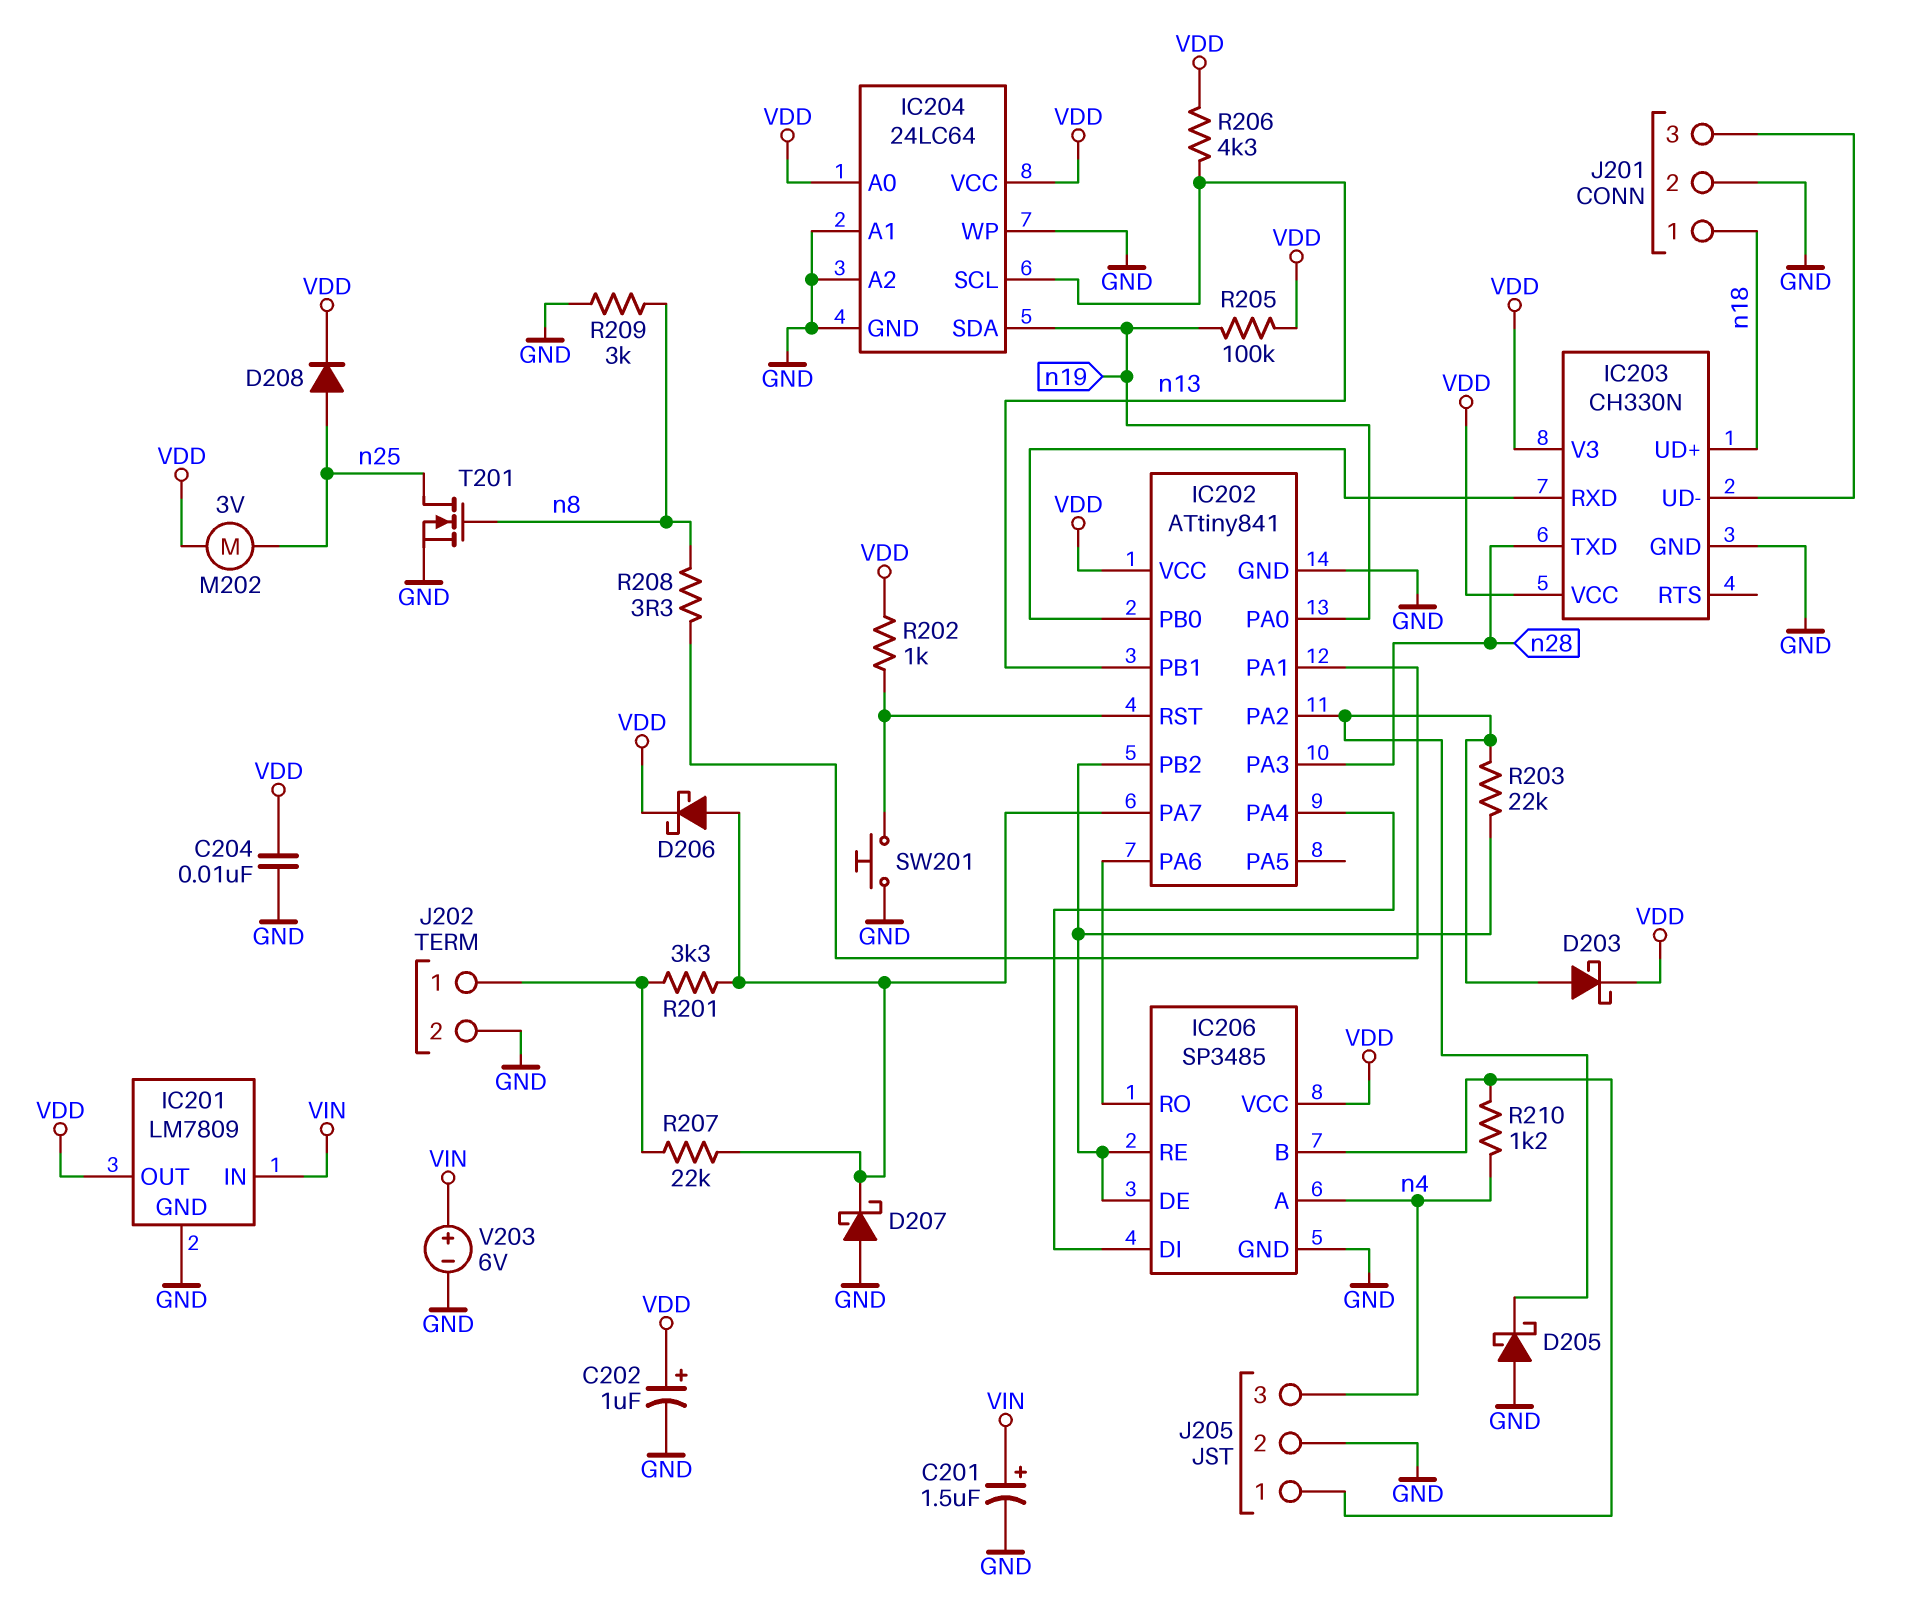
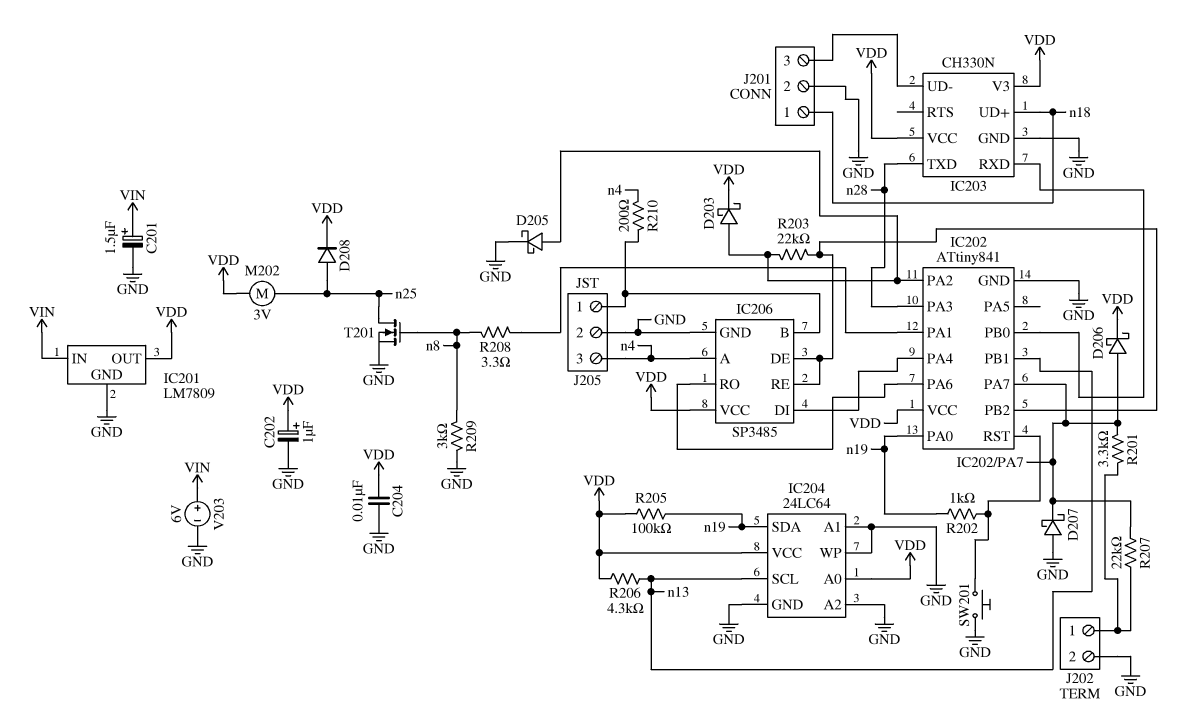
D205: schottky (A GND, K IC202/PA2) -> schottky (A IC202/PA2, K GND)
R202: 1k (IC202/RST, VDD) -> 1k (IC202/RST, n19)
R210: 1.2k (IC206/B, n4) -> 200 (IC206/B, n4)

